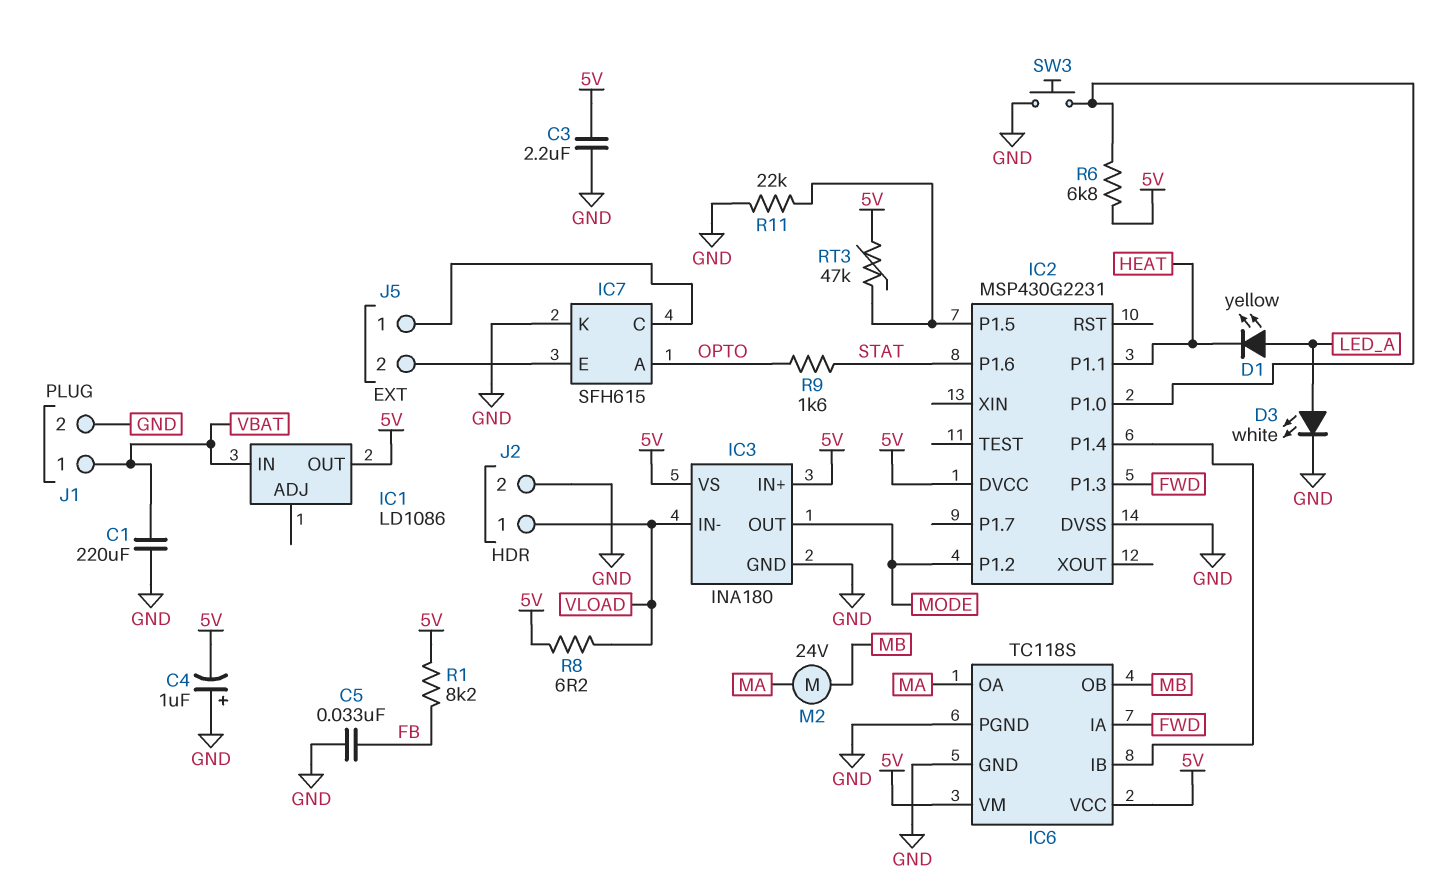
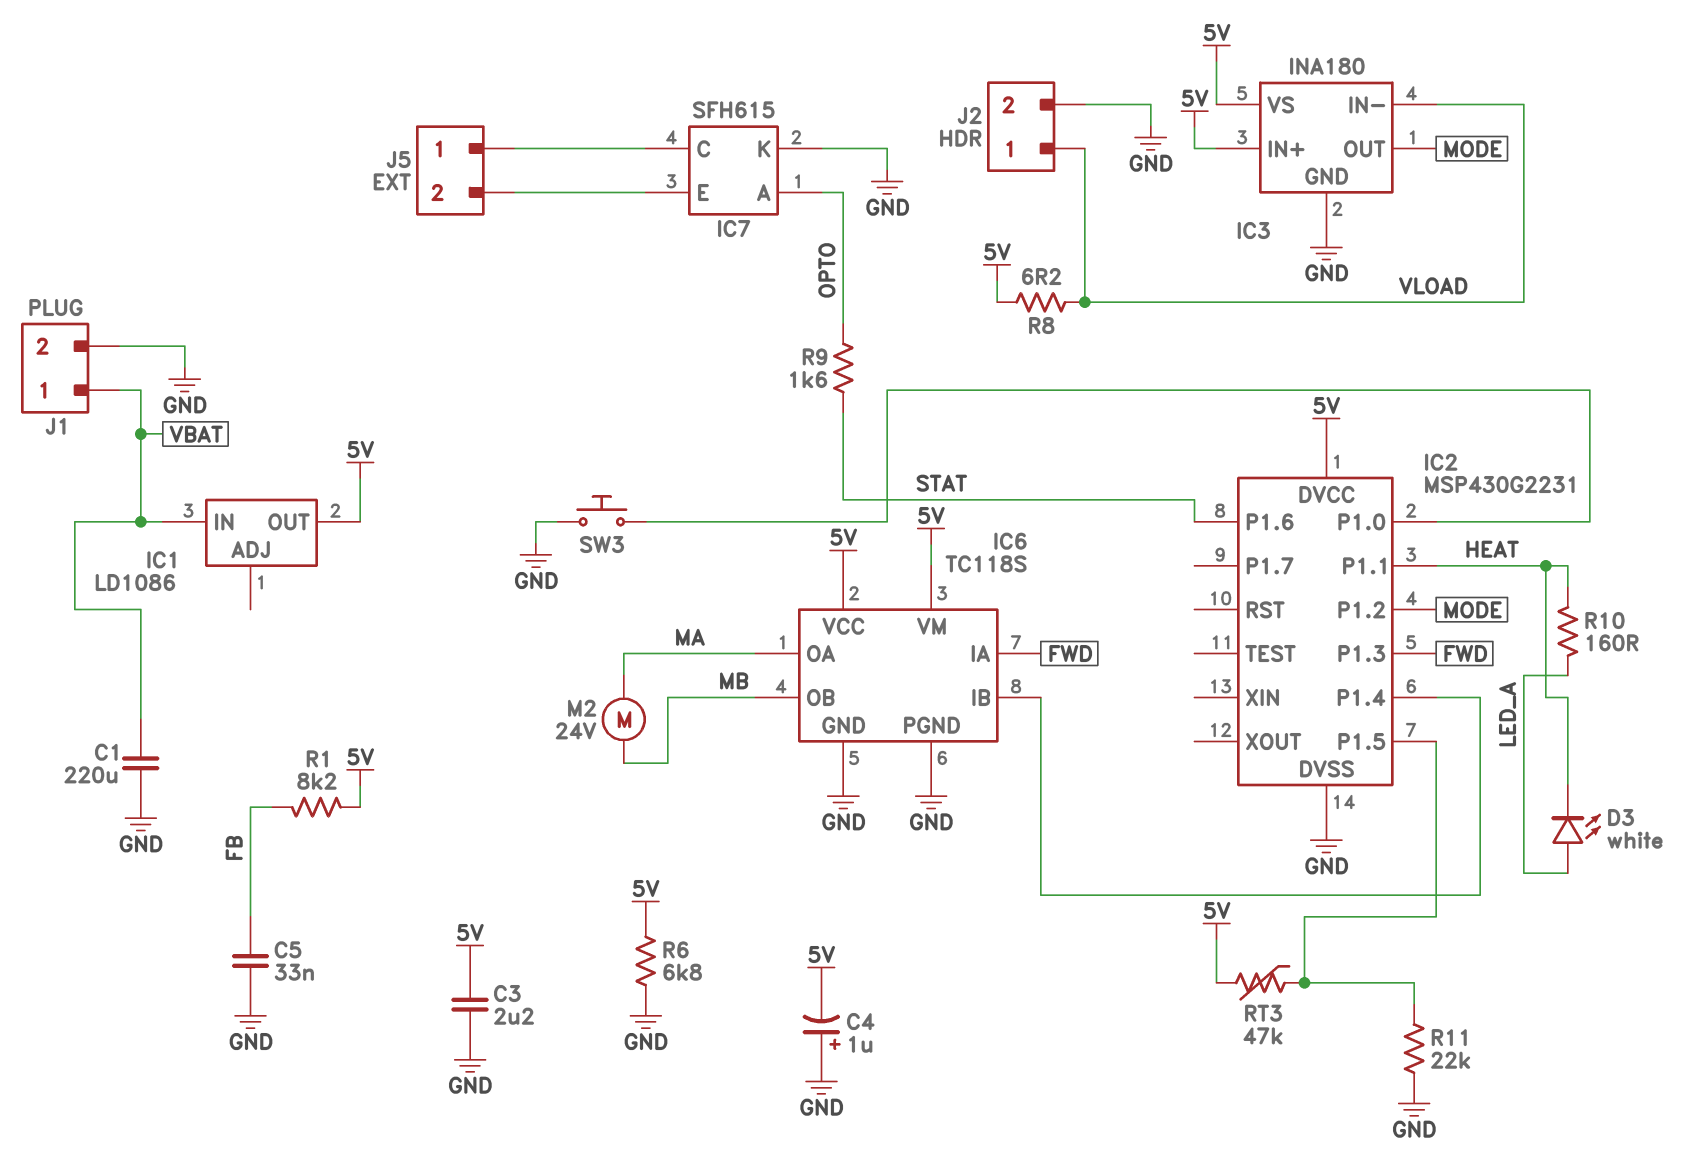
D1: LED yellow (A LED_A, K HEAT) -> none
D3: LED white (A LED_A, K GND) -> LED white (A LED_A, K HEAT)
R6: 6.8k (5V, IC2/P1.0) -> 6.8k (5V, GND)
R10: none -> 160 (HEAT, LED_A)

